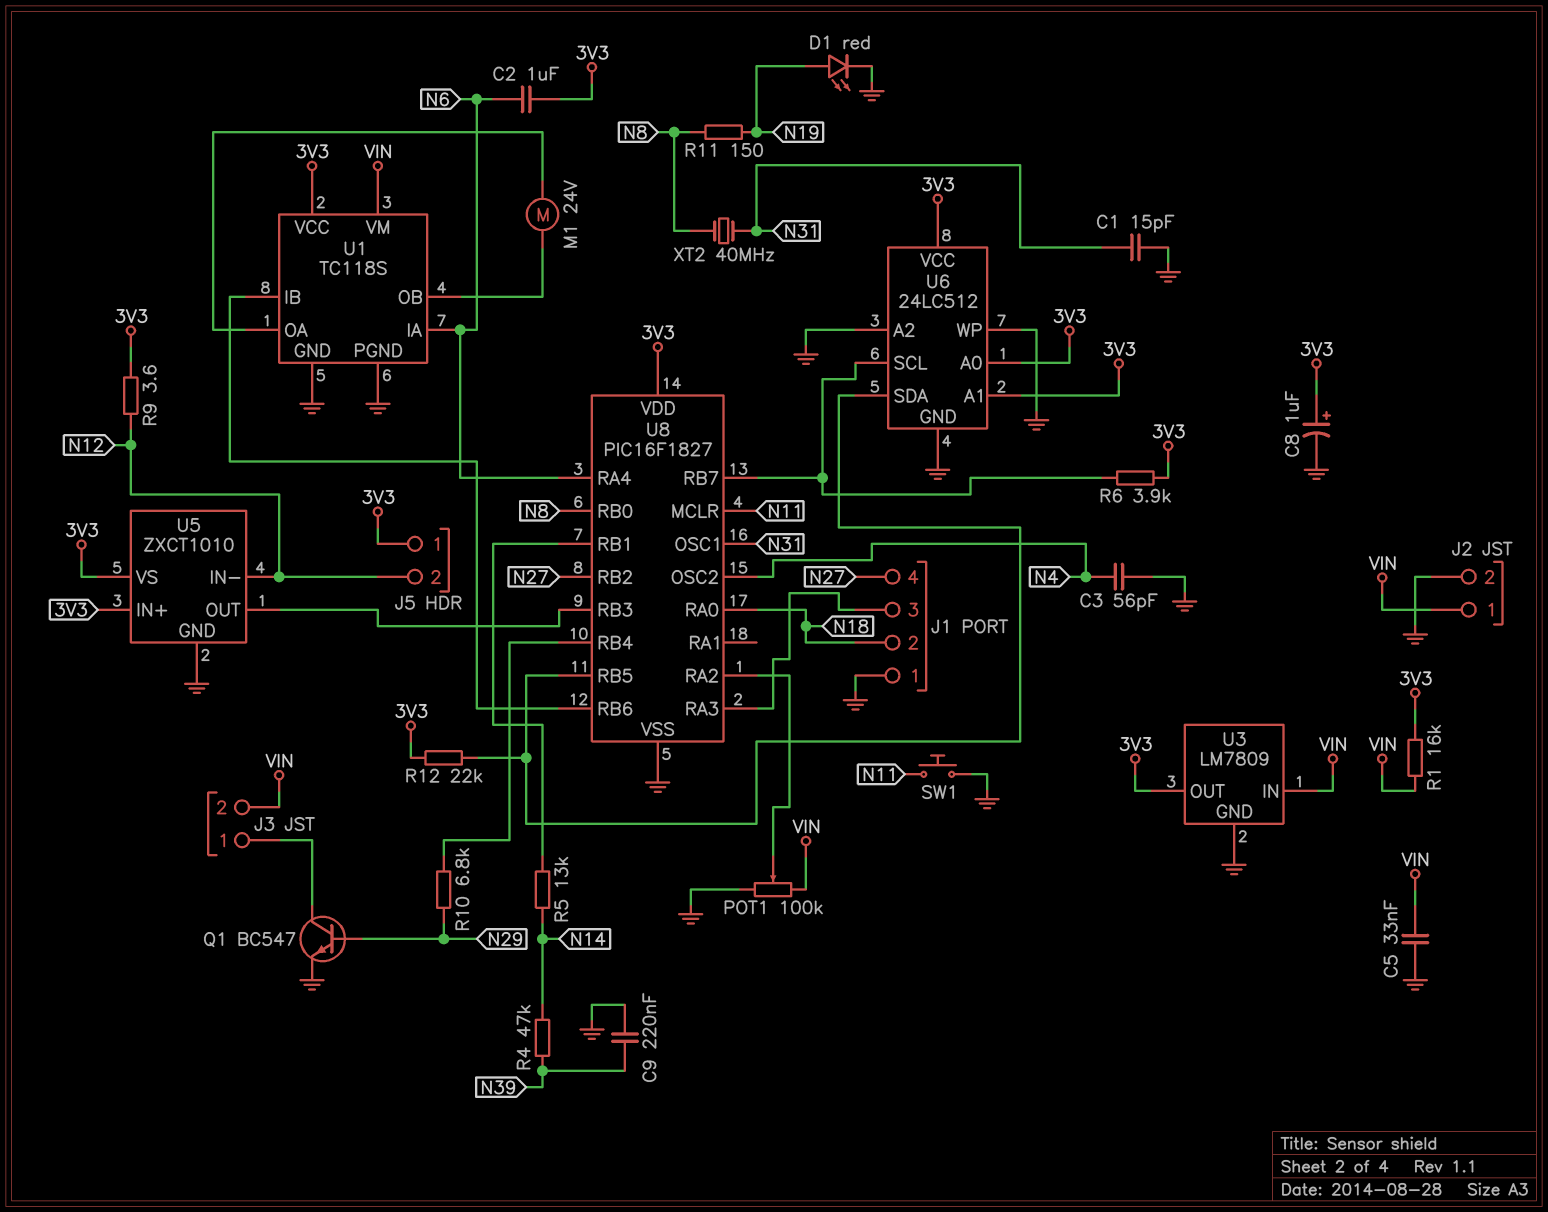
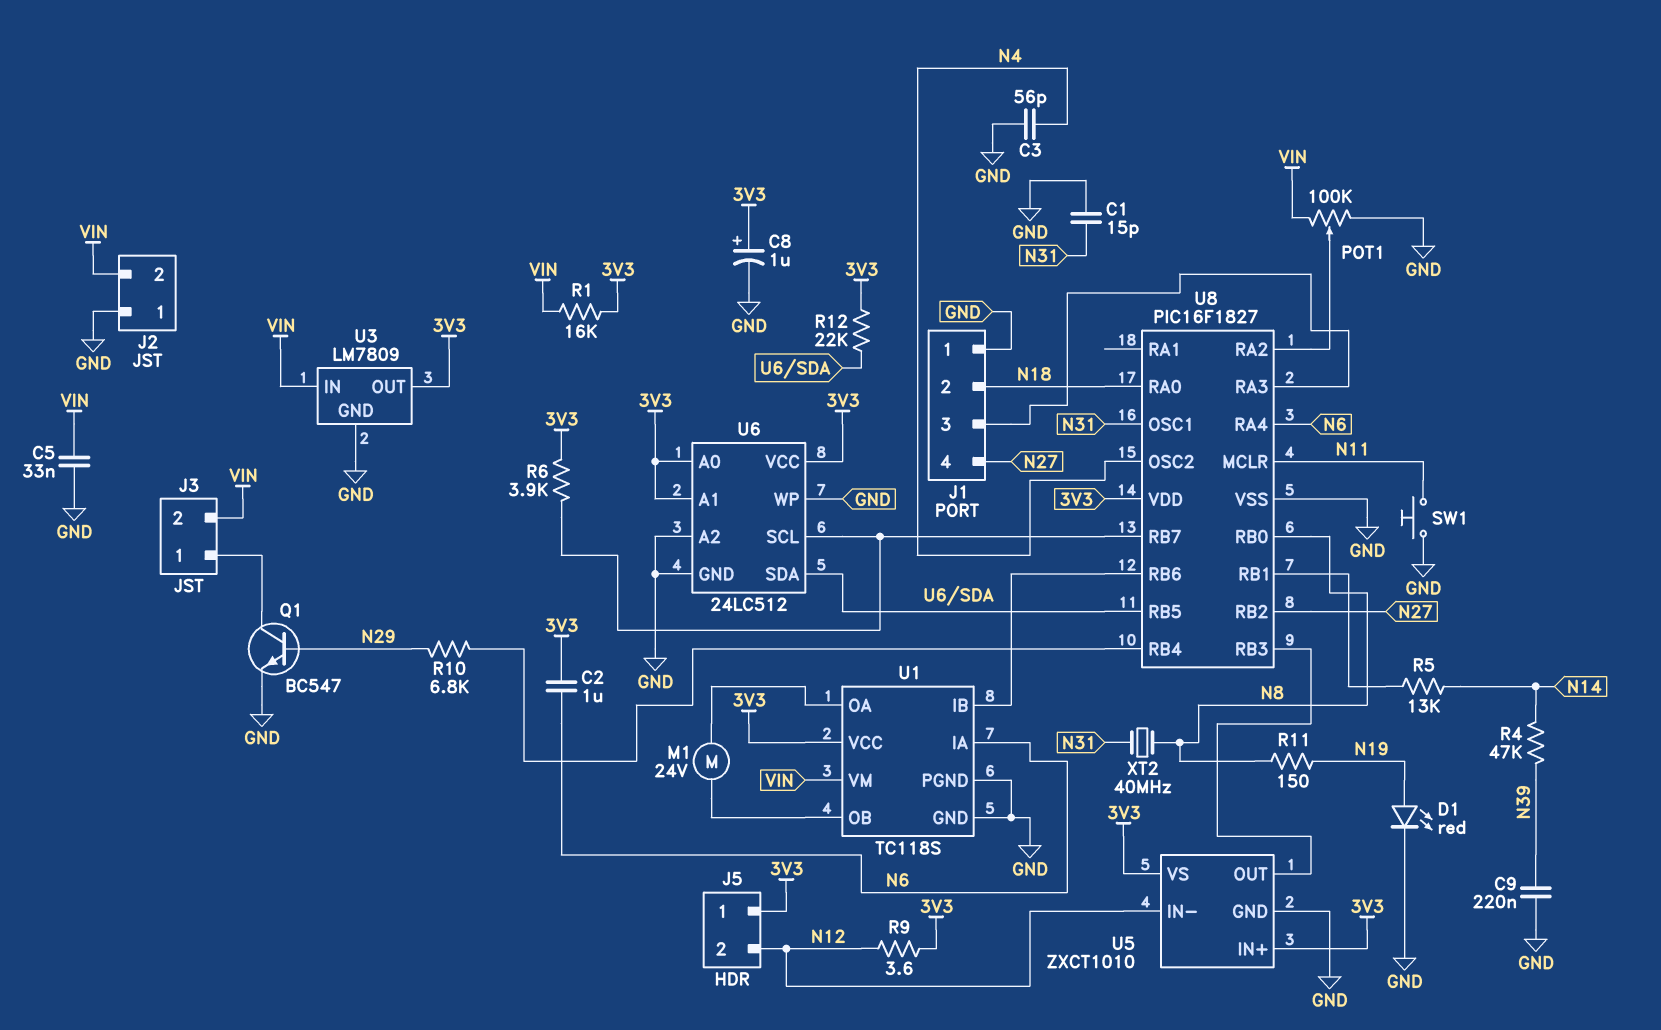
J2 pin 1: VIN -> GND
J2 pin 2: GND -> VIN

